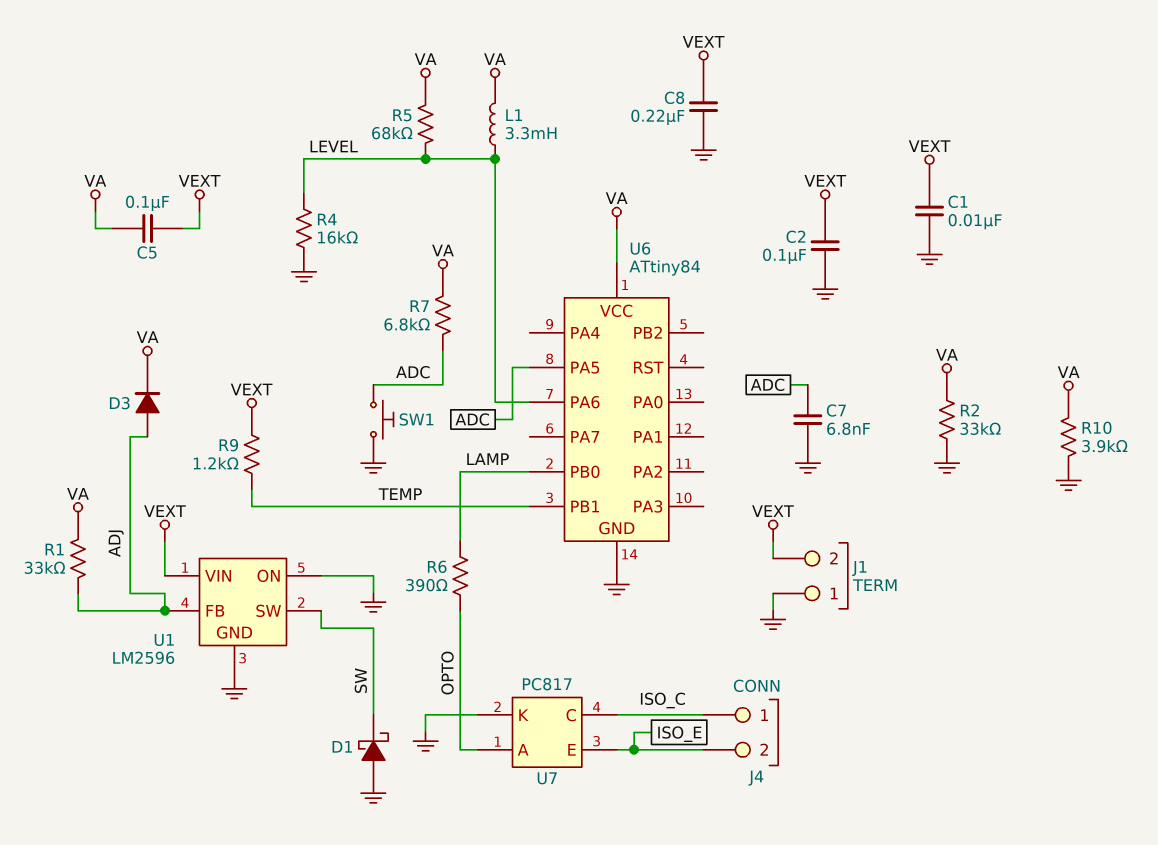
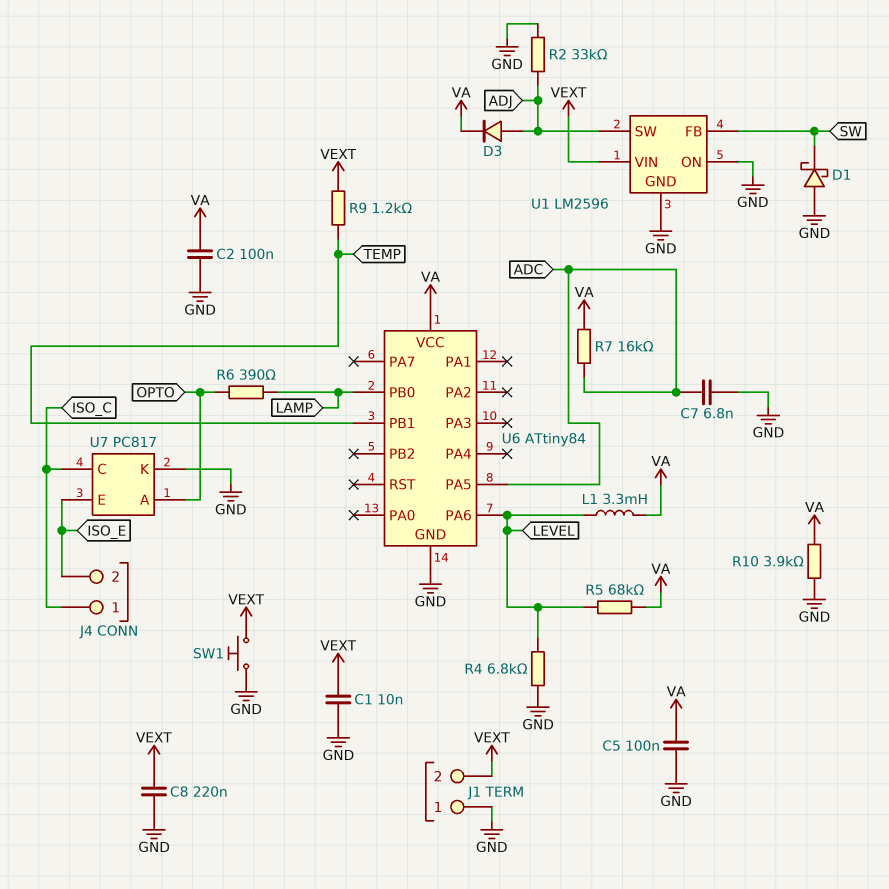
C2: 100nF (GND, VEXT) -> 100nF (GND, VA)
C5: 100nF (VA, VEXT) -> 100nF (GND, VA)
R1: 33k (ADJ, VA) -> none
R2: 33k (GND, VA) -> 33k (ADJ, GND)
R4: 16k (GND, LEVEL) -> 6.8k (GND, LEVEL)
R7: 6.8k (ADC, VA) -> 16k (ADC, VA)
SW1: button (ADC, GND) -> button (GND, VEXT)
U1 pin FB: ADJ -> SW
U1 pin SW: SW -> ADJ

